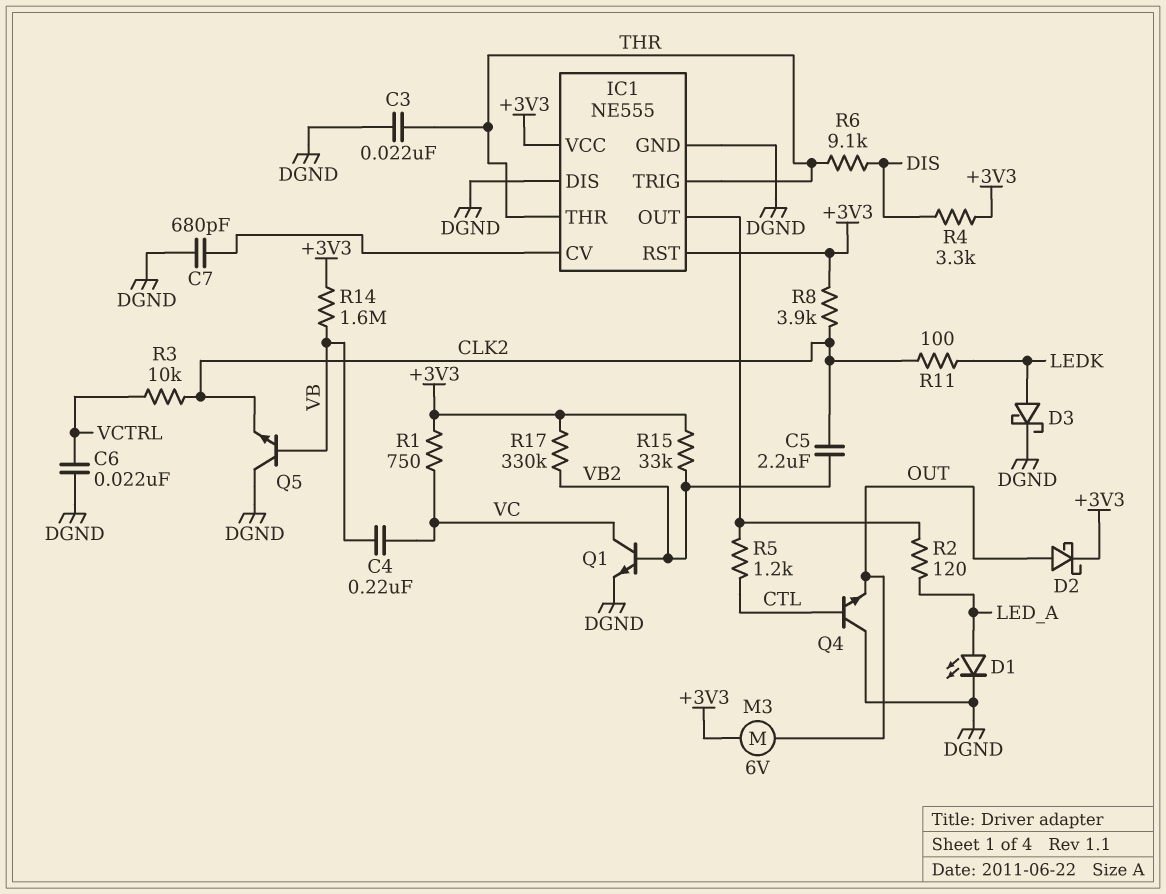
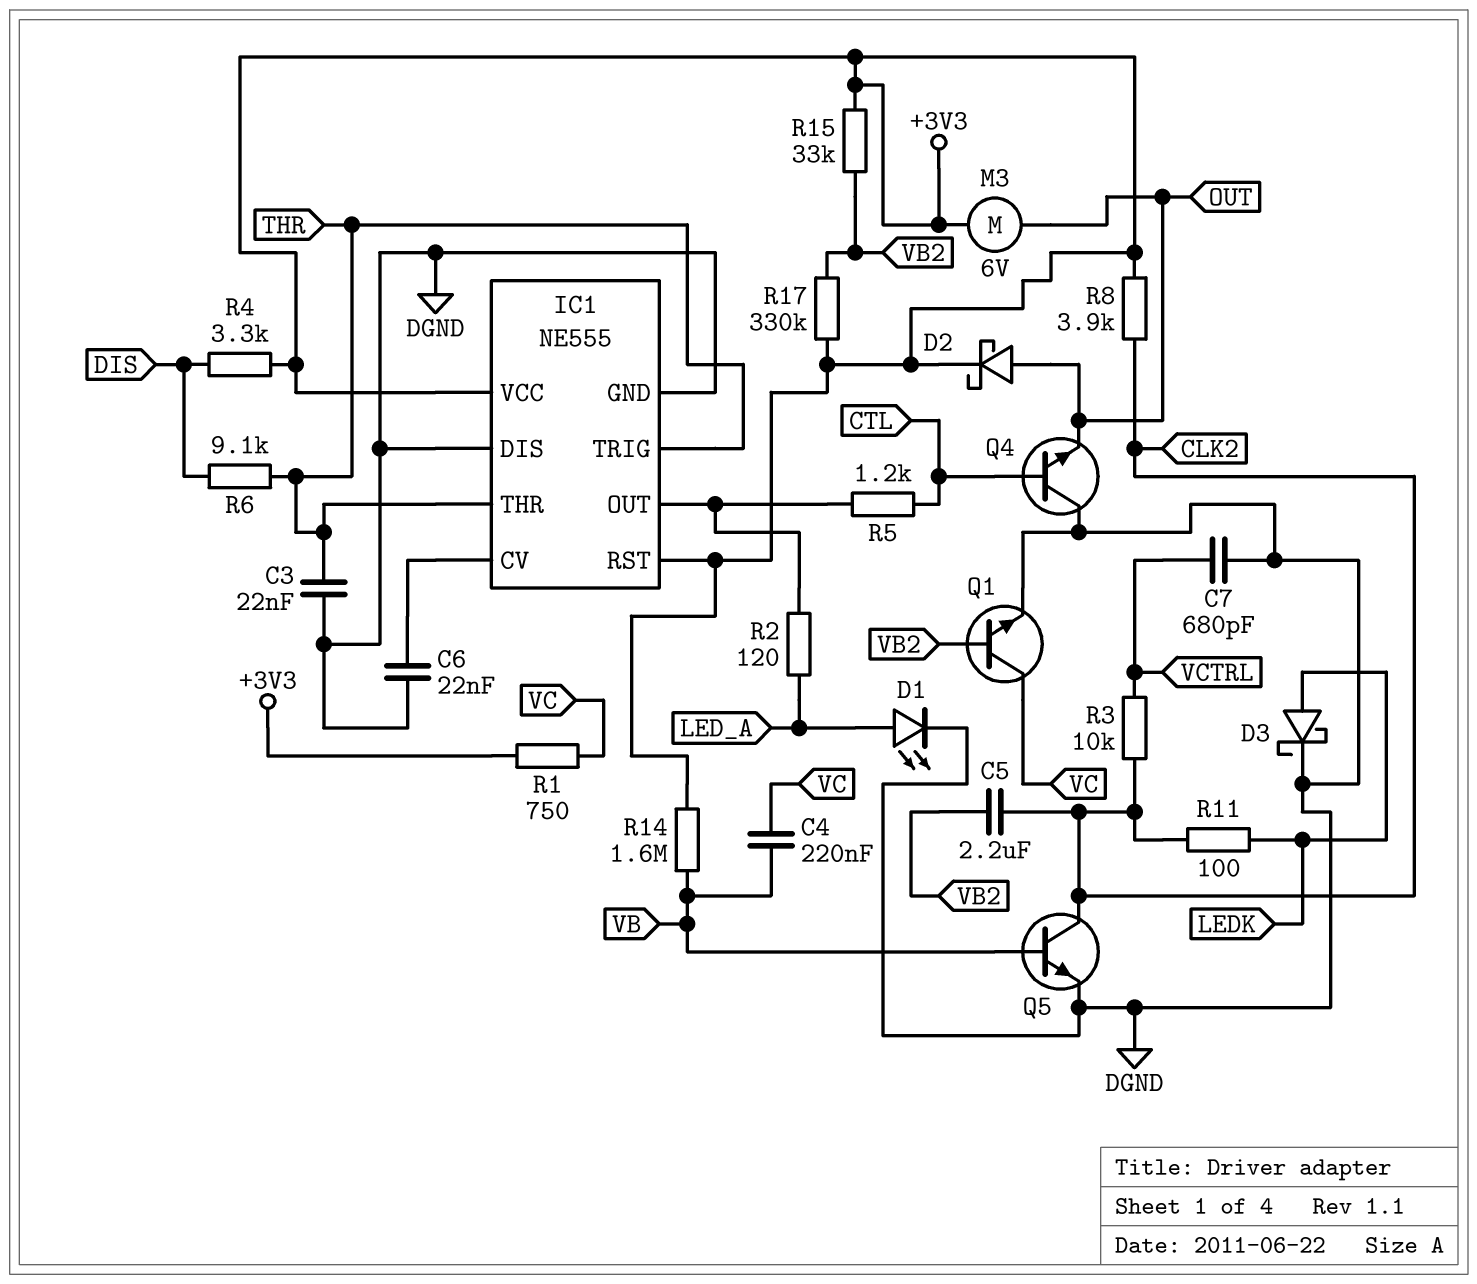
C6: 22nF (DGND, VCTRL) -> 22nF (DGND, IC1/CV)
C7: 680pF (DGND, IC1/CV) -> 680pF (DGND, VCTRL)
Q5: NPN (B VB, C DGND, E CLK2) -> NPN (B VB, C CLK2, E DGND)

